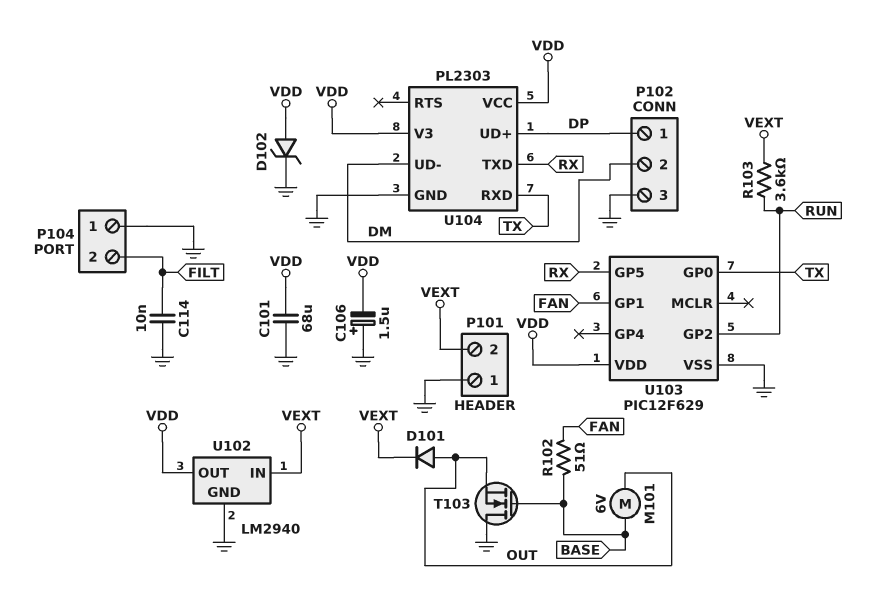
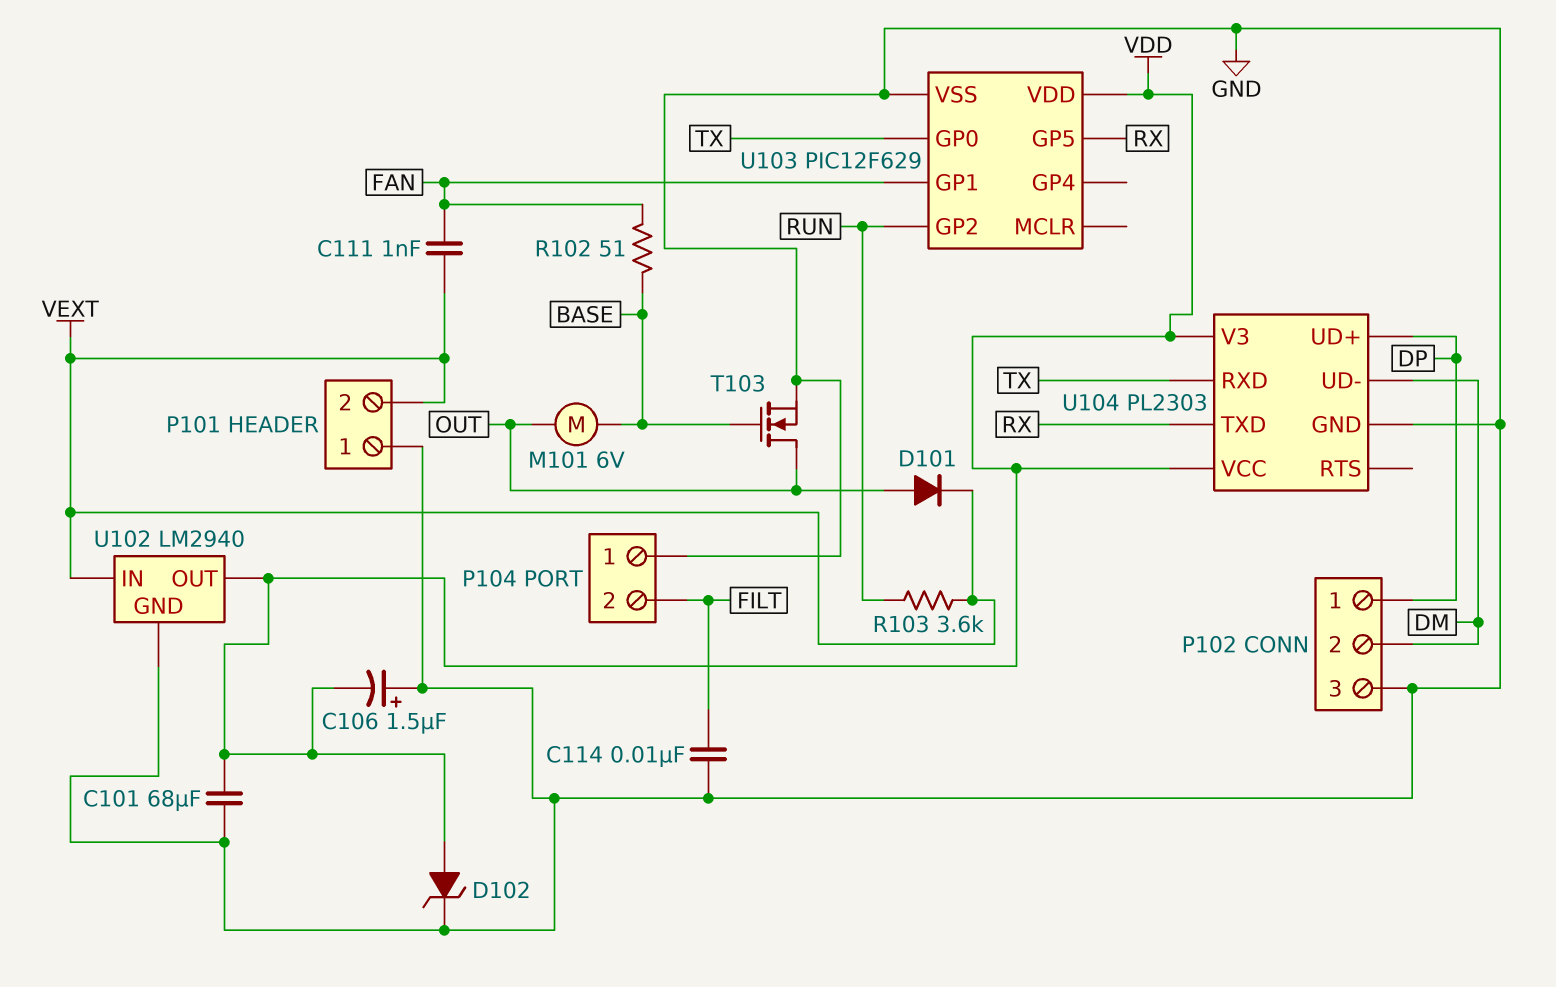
C111: none -> 1nF (FAN, VEXT)
T103: NMOS (G BASE, D GND, S OUT) -> NMOS (G BASE, D OUT, S GND)

